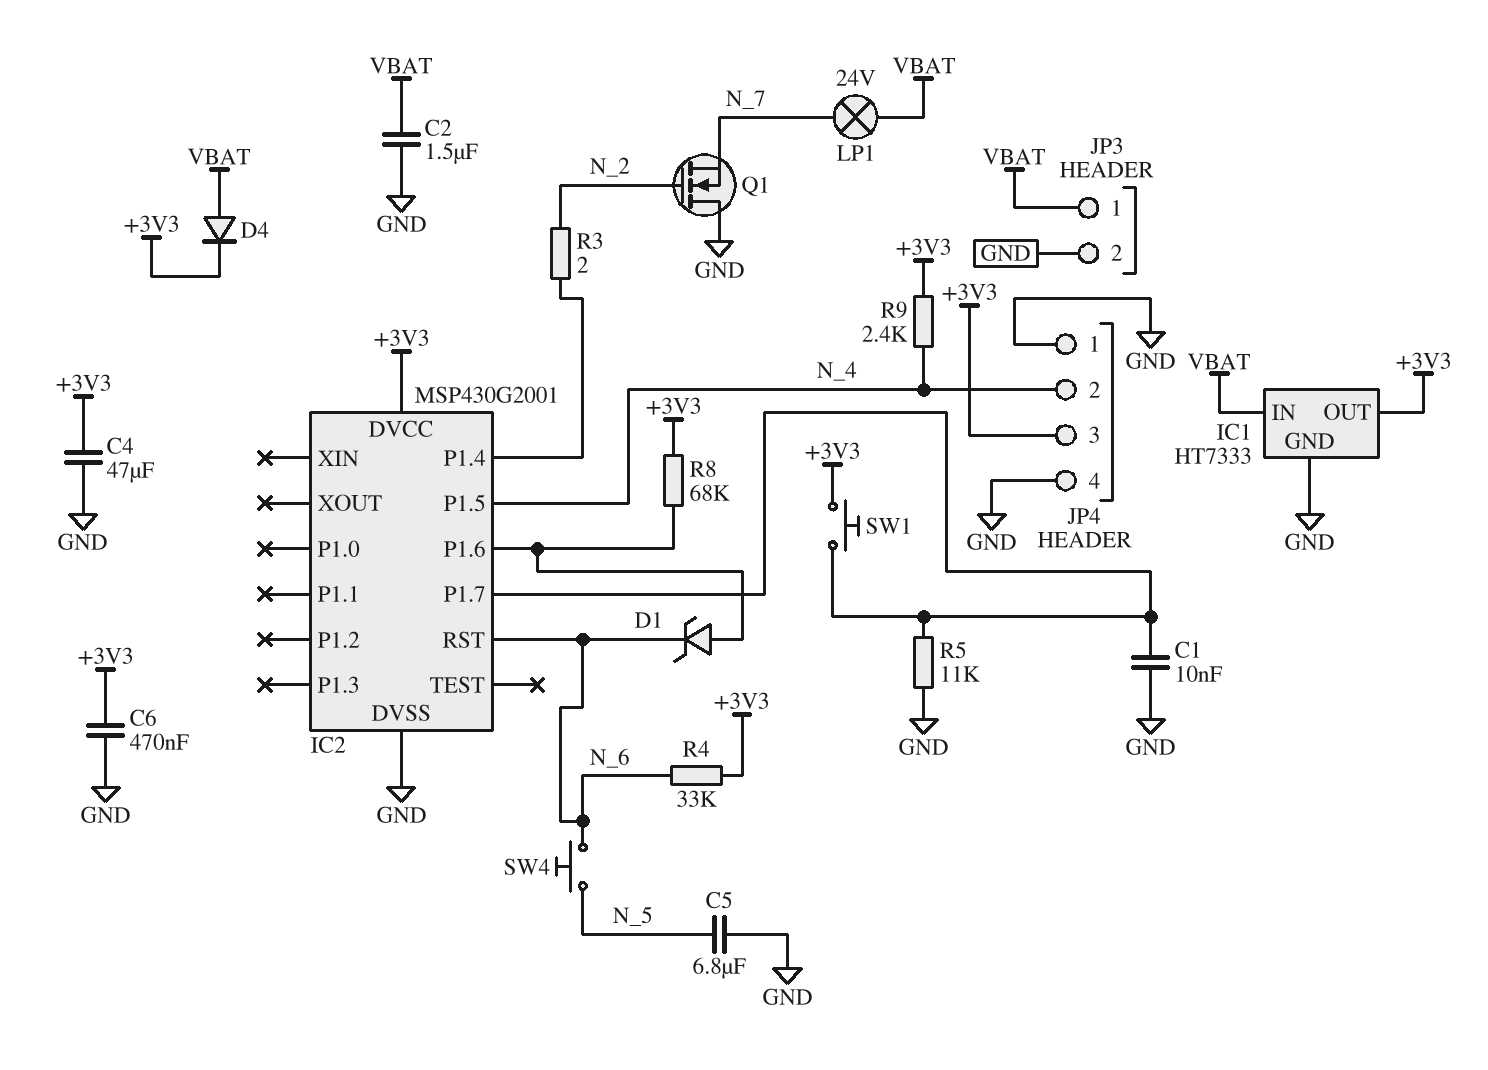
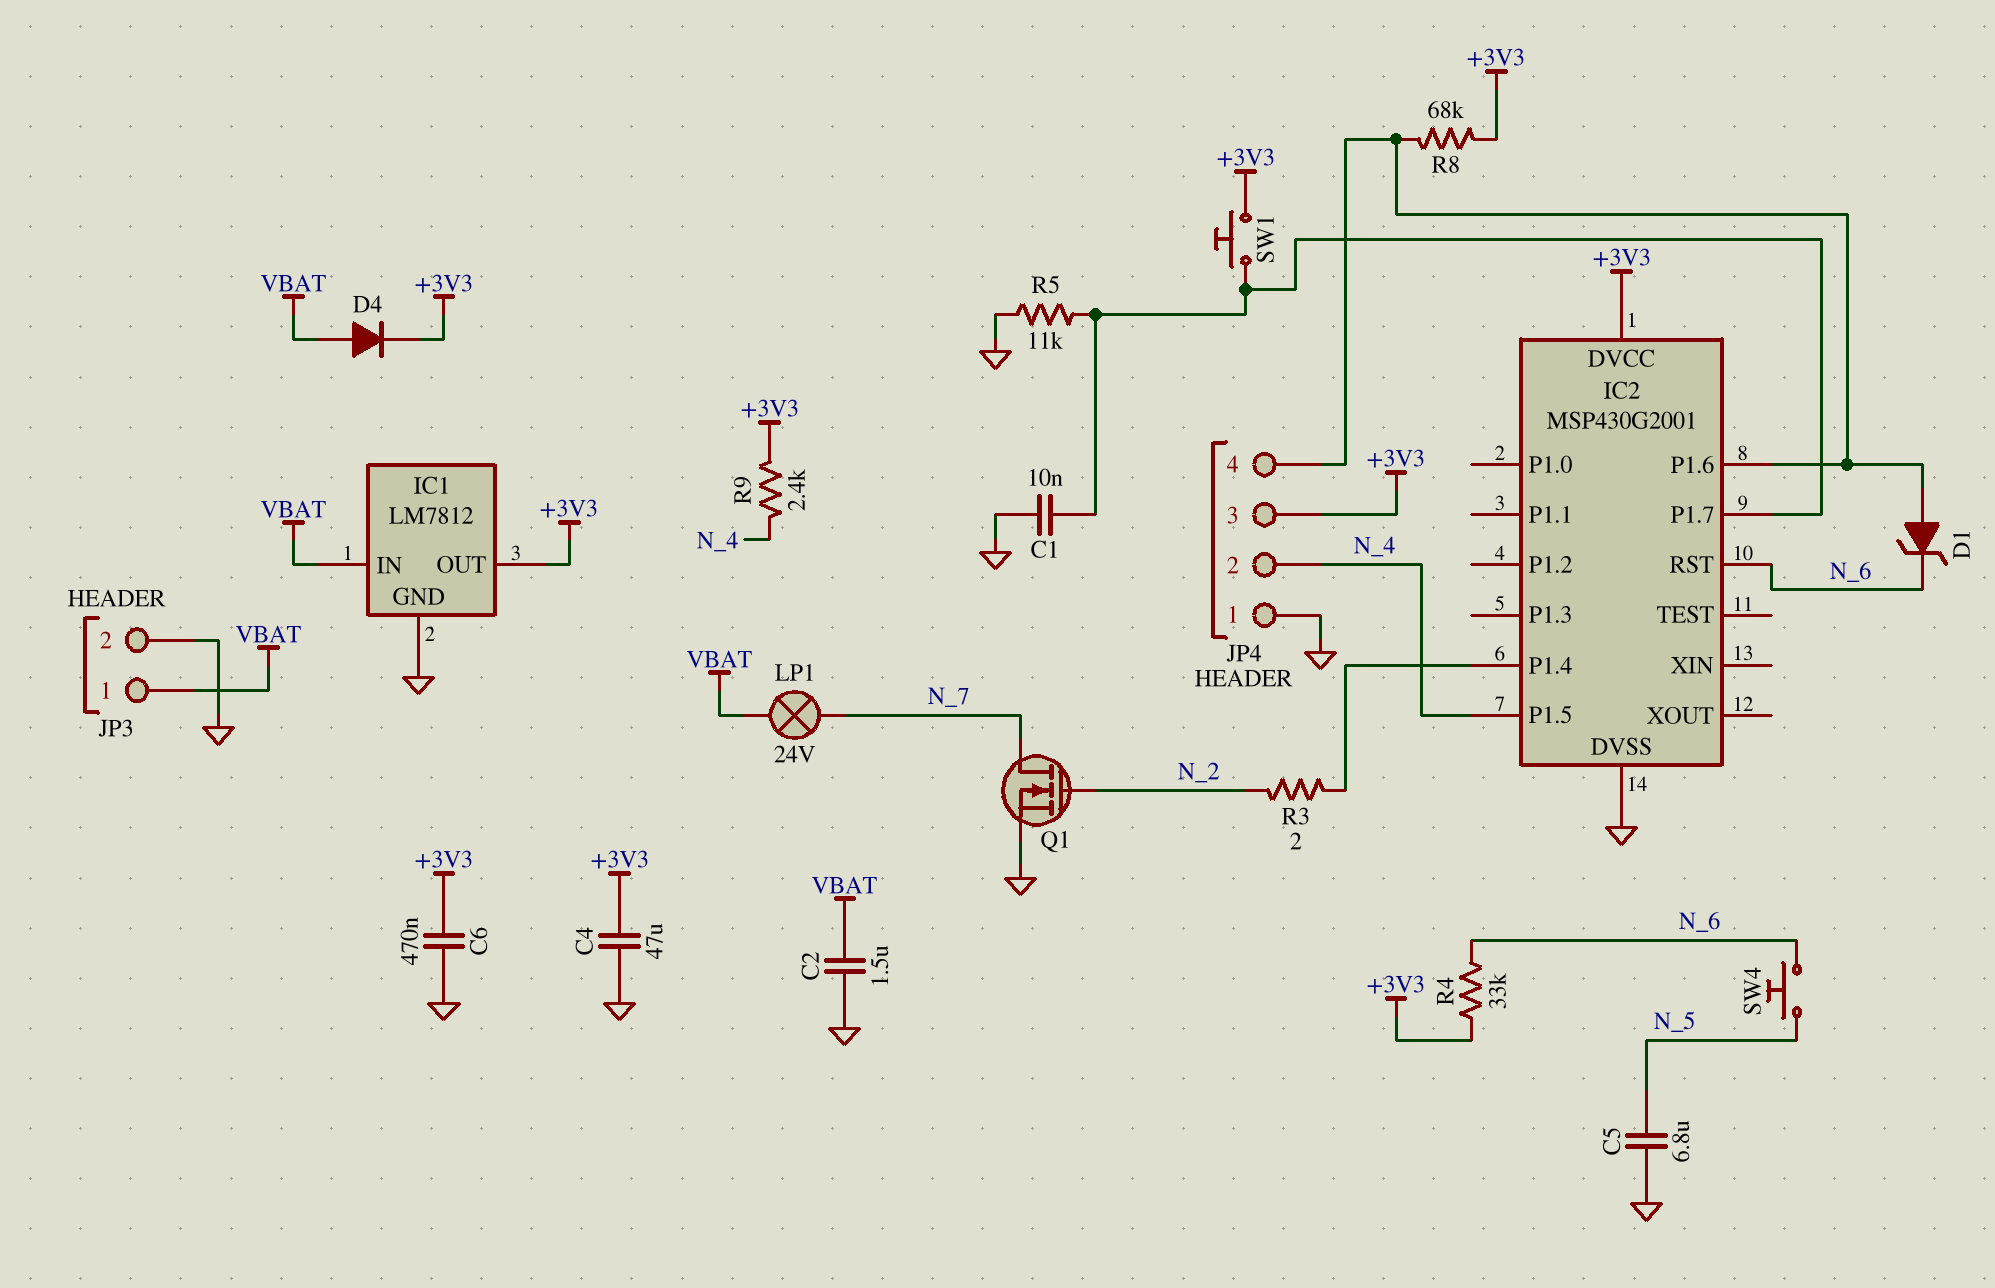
IC1: HT7333 -> LM7812
JP4 pin 4: GND -> IC2/P1.6
Q1: NMOS (G N_2, D GND, S N_7) -> NMOS (G N_2, D N_7, S GND)

